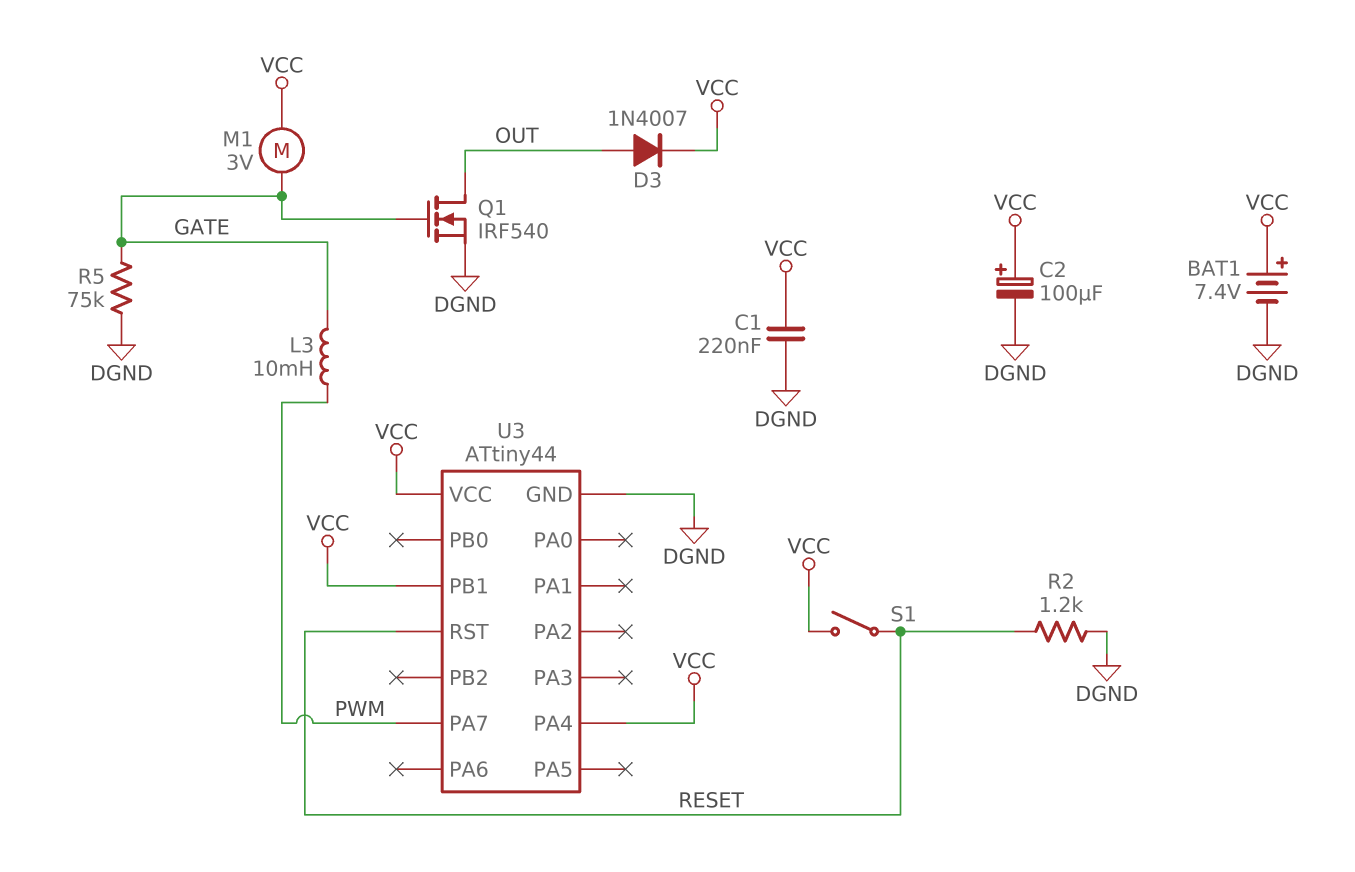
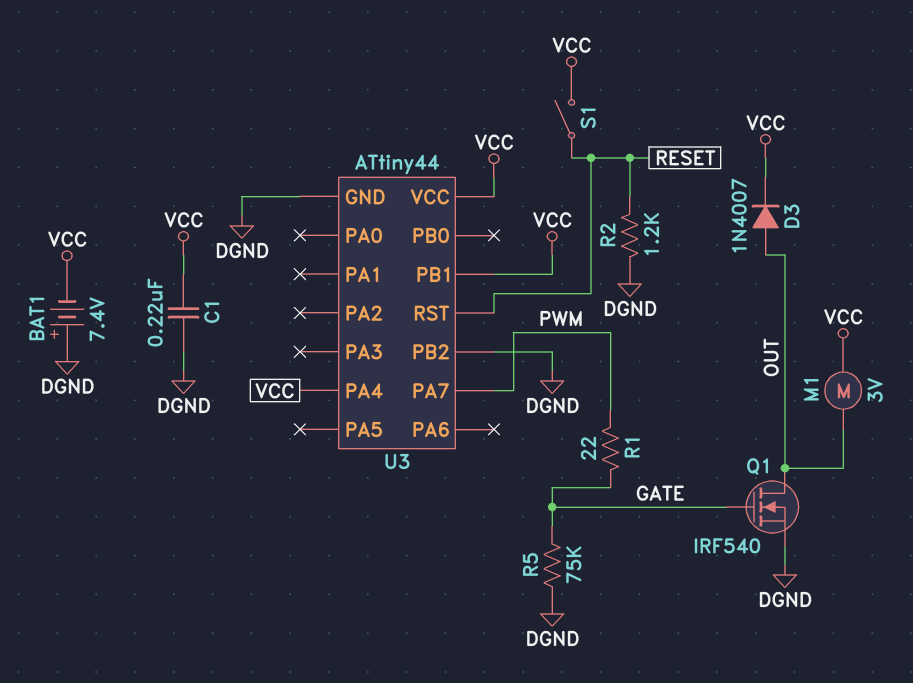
BAT1: 7.4V (plus VCC, minus DGND) -> 7.4V (plus DGND, minus VCC)
C2: 100uF (plus VCC, minus DGND) -> none
L3: 10mH (GATE, PWM) -> none
M1: motor 3V (GATE, VCC) -> motor 3V (OUT, VCC)
R1: none -> 22 (GATE, PWM)
U3 pin PB2: none -> DGND

